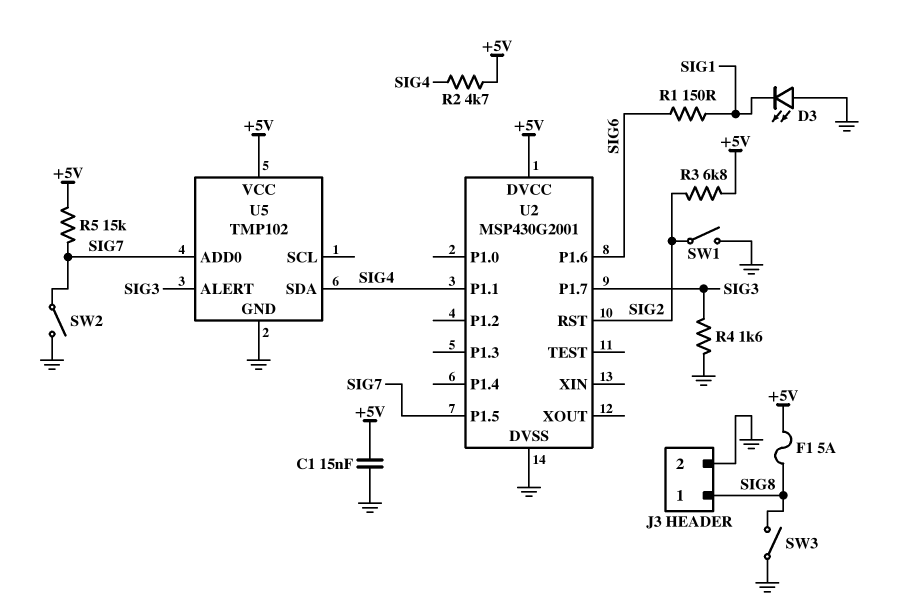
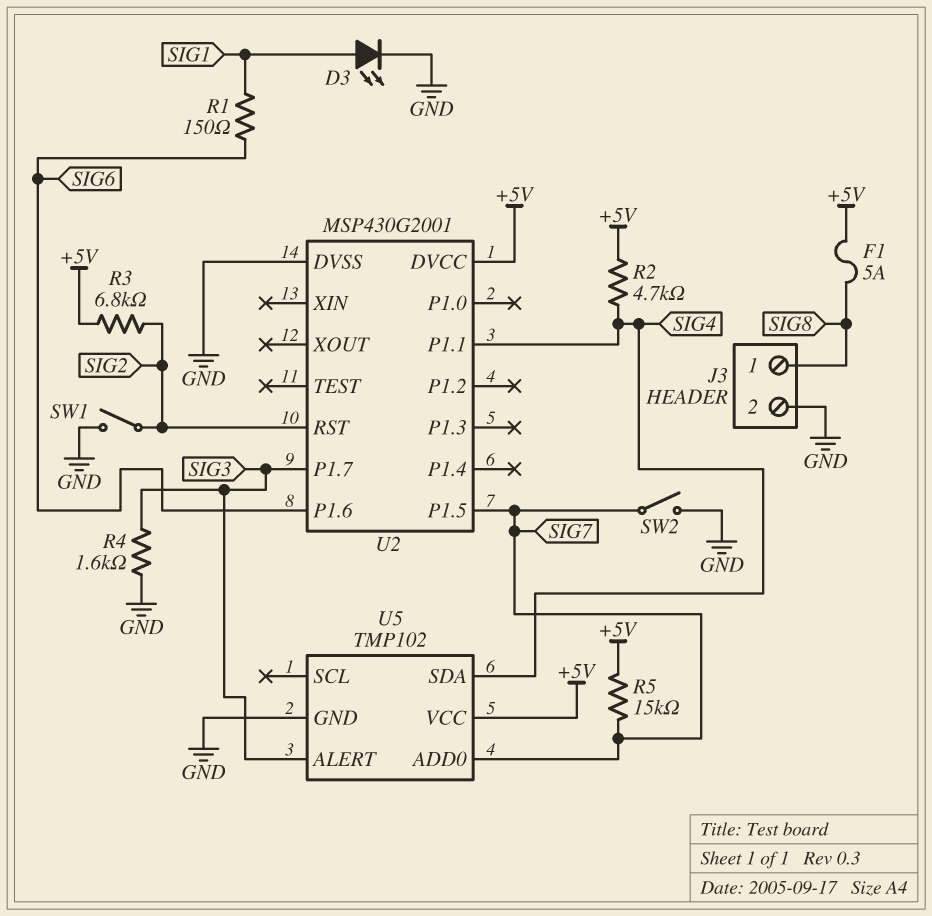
C1: 15nF (+5V, GND) -> none
D3: LED (A GND, K SIG1) -> LED (A SIG1, K GND)
SW3: switch (GND, SIG8) -> none

